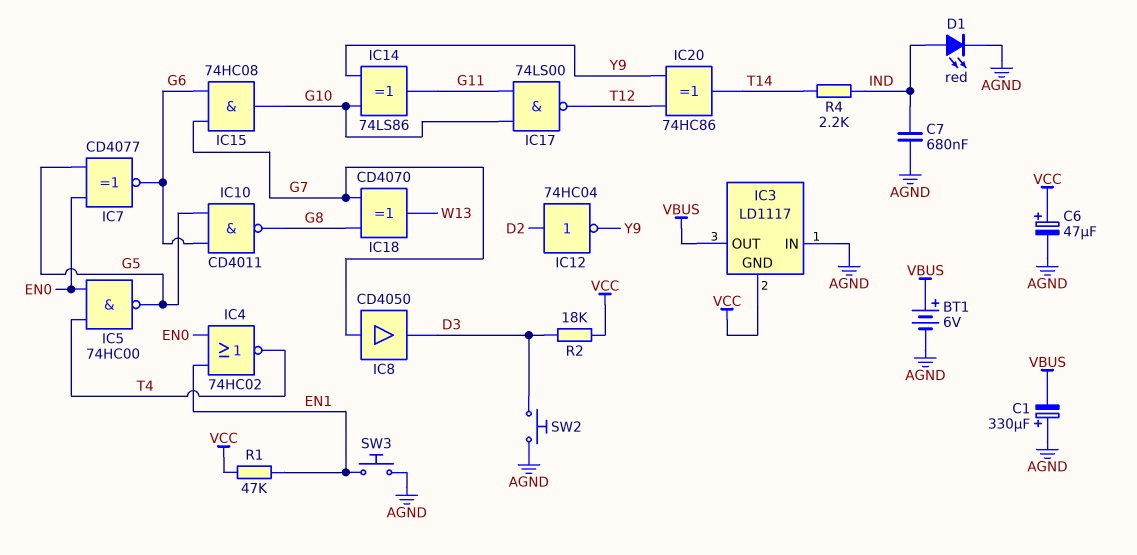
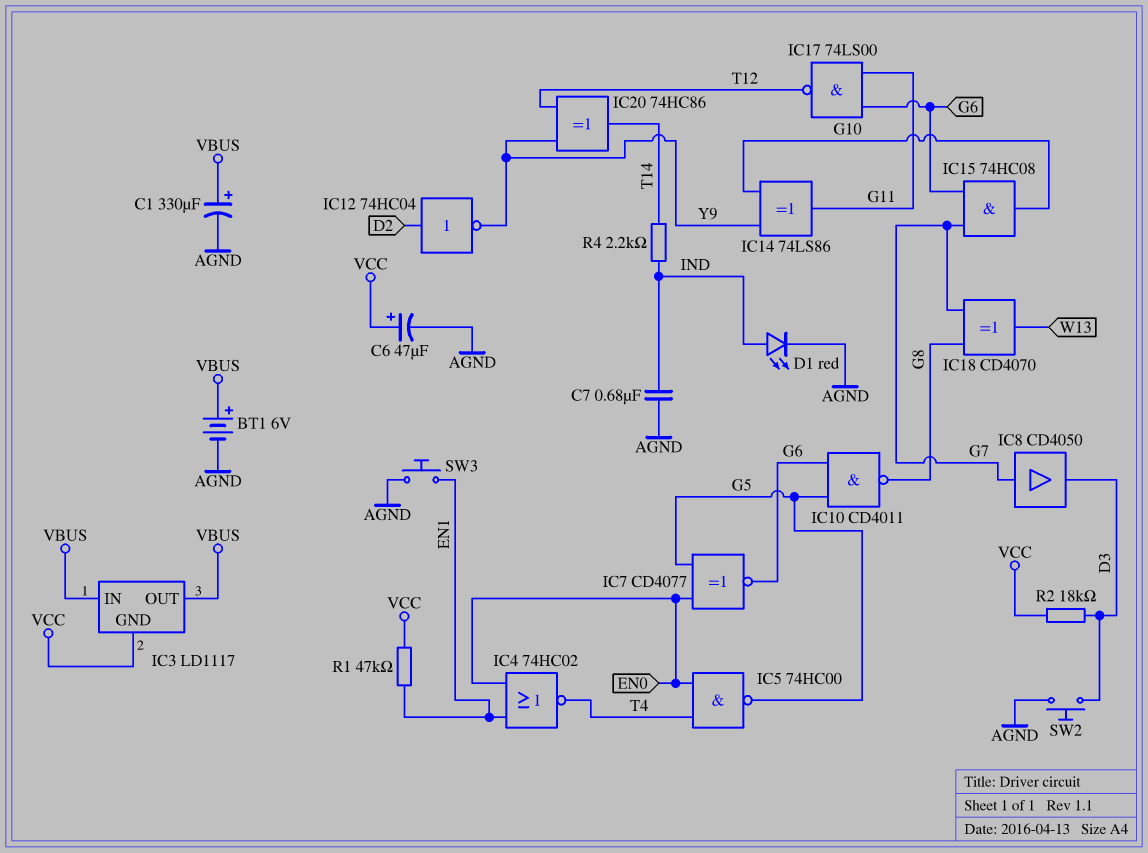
C1: 330uF (plus AGND, minus VBUS) -> 330uF (plus VBUS, minus AGND)
IC3 pin IN: AGND -> VBUS
IC17: NAND 74LS00 (in G10, in G11, out T12) -> NAND 74LS00 (in G6, in G11, out T12)

